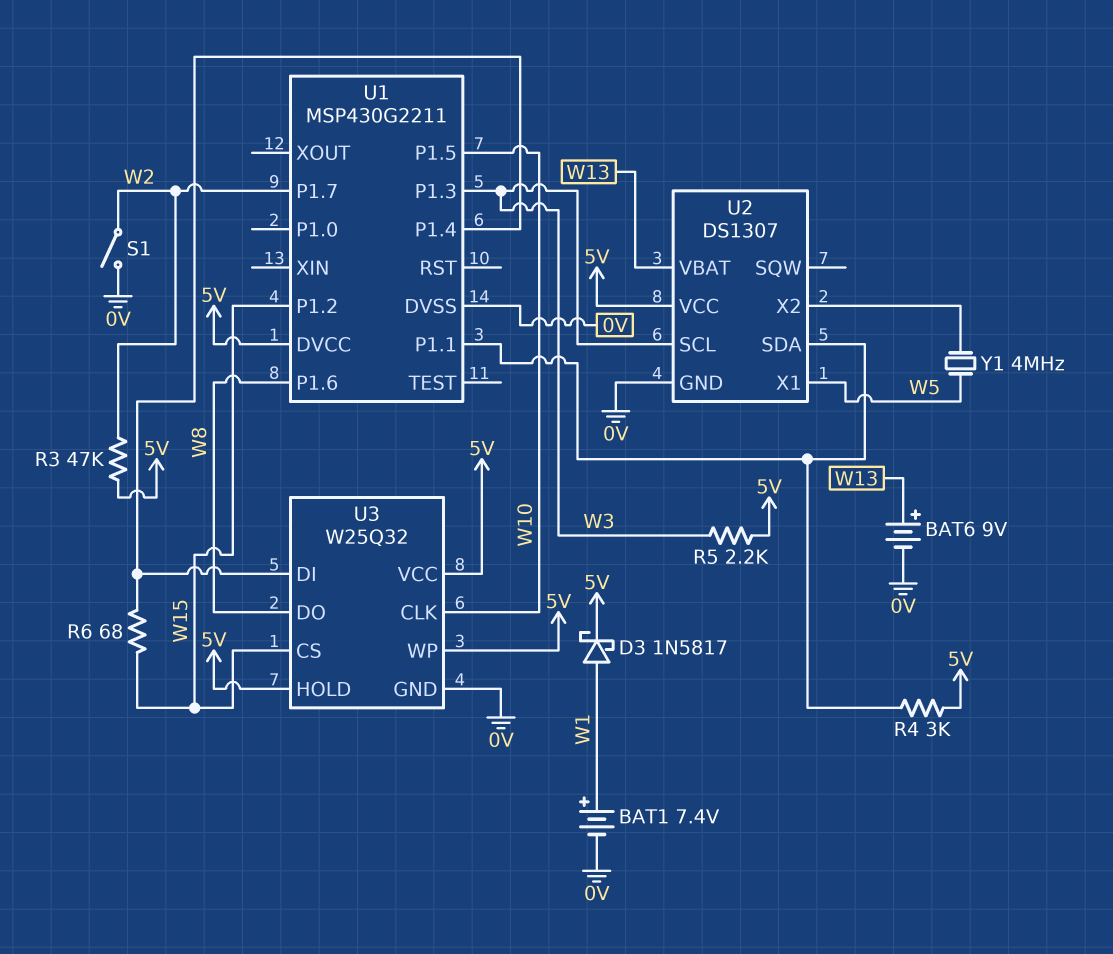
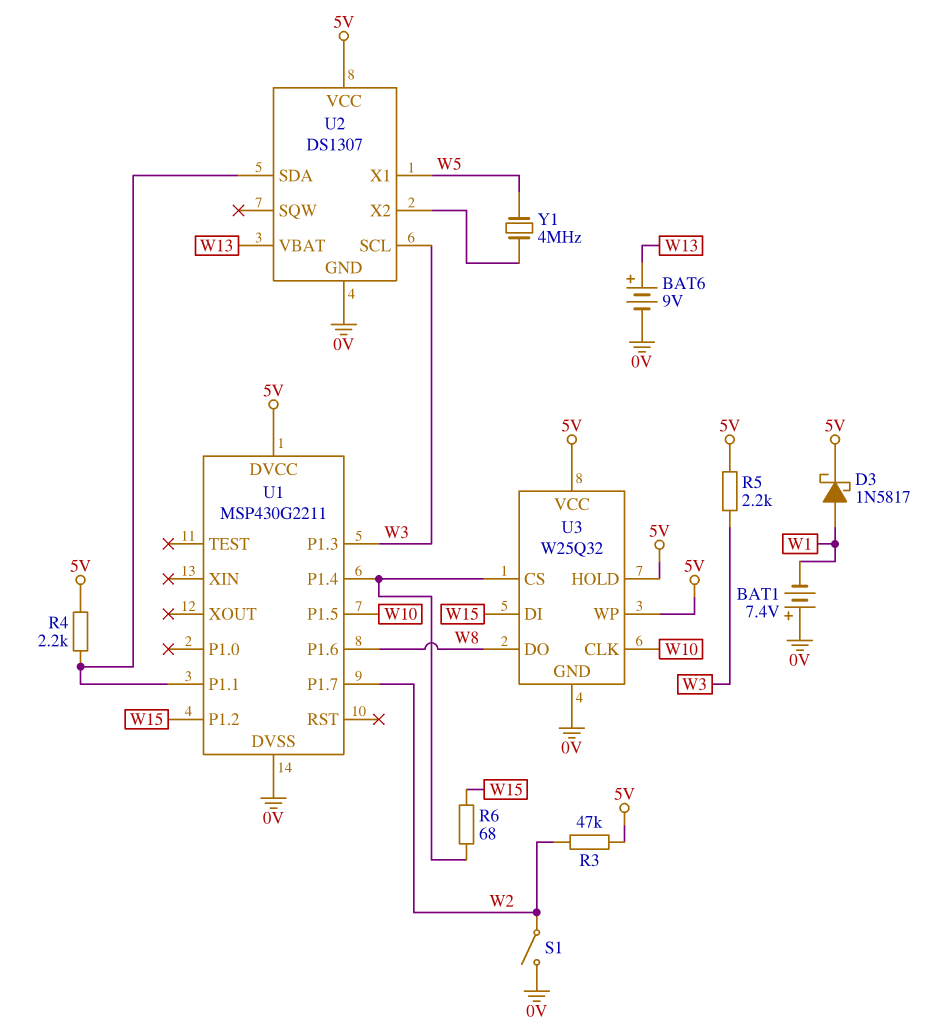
BAT1: 7.4V (plus W1, minus 0V) -> 7.4V (plus 0V, minus W1)
R4: 3k (5V, U1/P1.1) -> 2.2k (5V, U1/P1.1)
U3 pin CS: W15 -> U1/P1.4
U3 pin DI: U1/P1.4 -> W15

